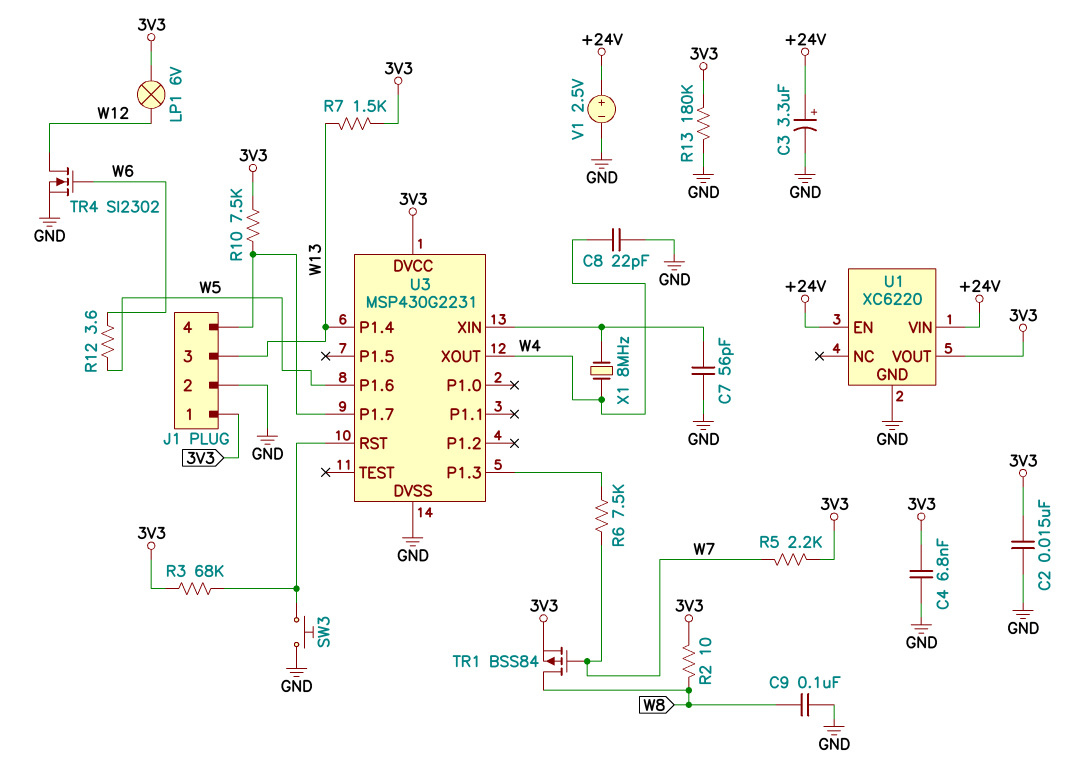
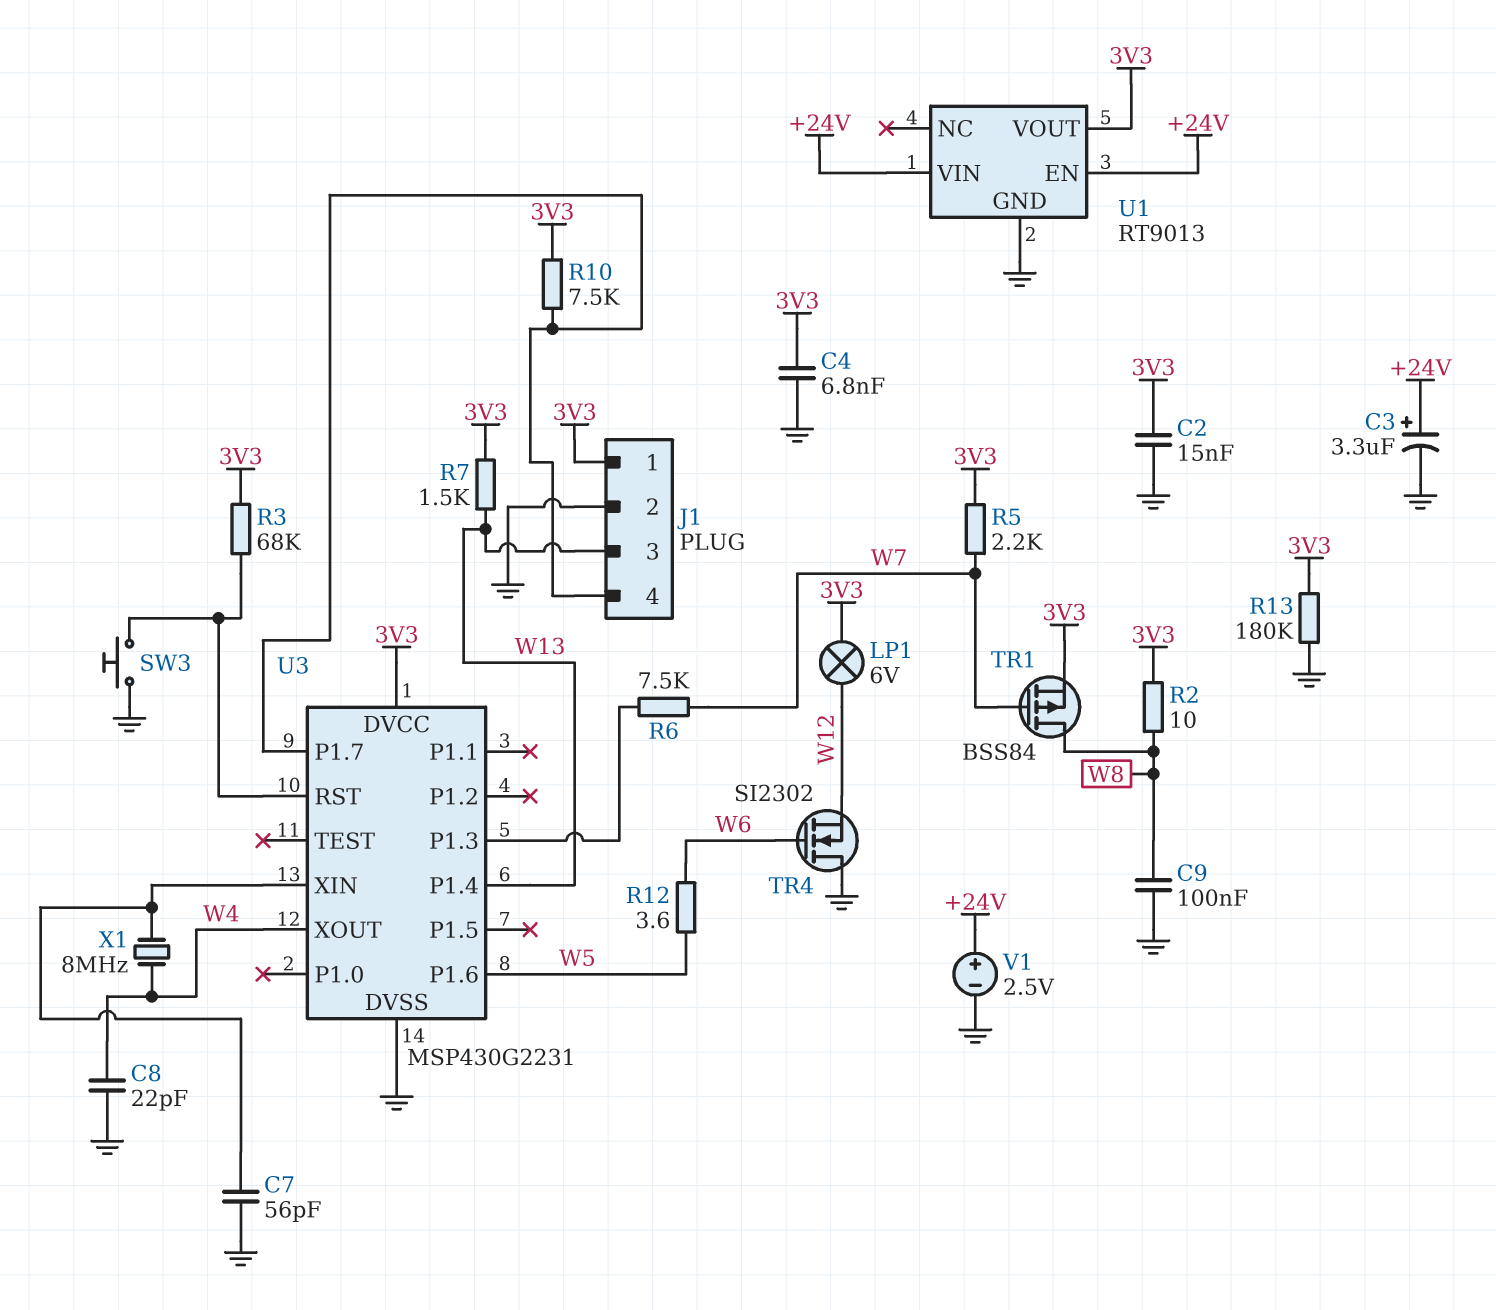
TR4: NMOS SI2302 (G W6, D W12, S GND) -> NMOS SI2302 (G W6, D GND, S W12)
U1: XC6220 -> RT9013

